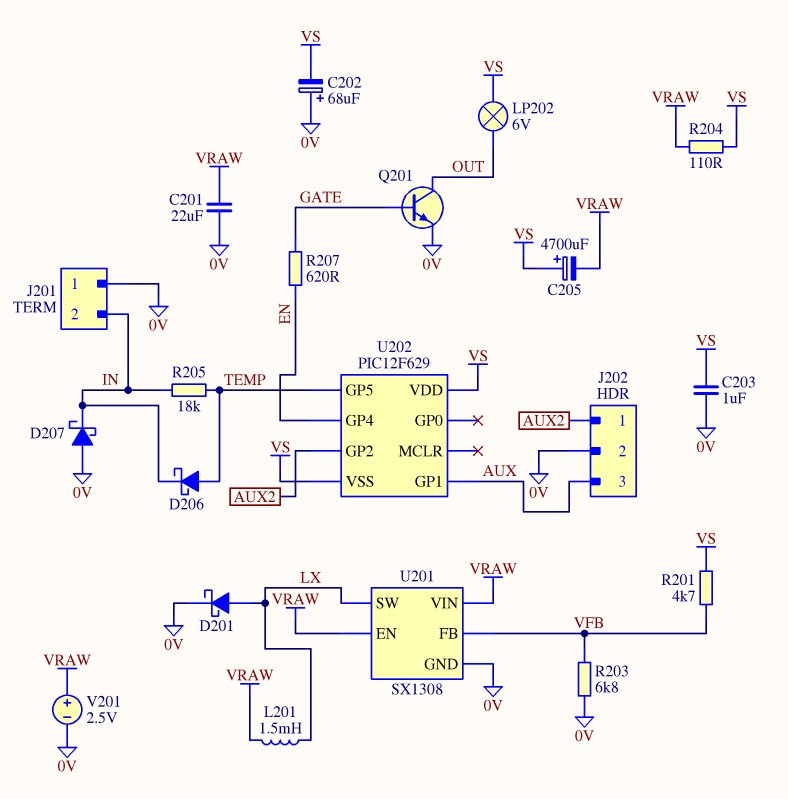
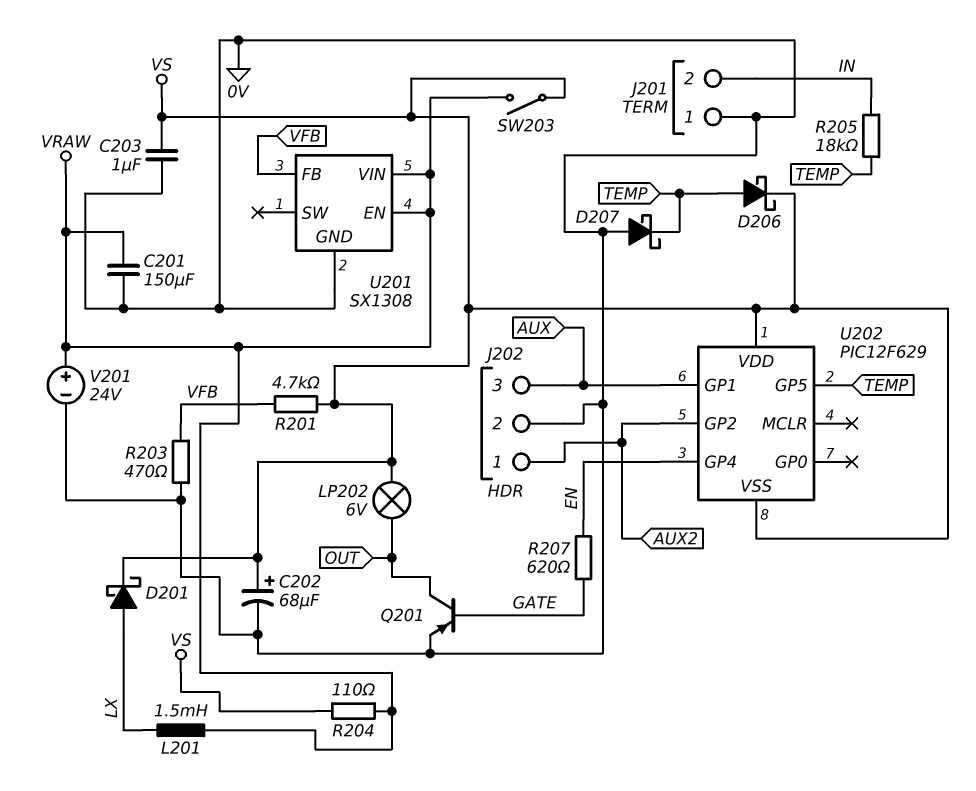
C201: 22uF (0V, VRAW) -> 150uF (0V, VRAW)
C202: 68uF (plus 0V, minus VS) -> 68uF (plus VS, minus 0V)
C205: 4700uF (plus VS, minus VRAW) -> none
D201: schottky (A LX, K 0V) -> schottky (A LX, K VS)
D206: schottky (A TEMP, K IN) -> schottky (A TEMP, K VS)
D207: schottky (A 0V, K IN) -> schottky (A 0V, K TEMP)
Q201: NPN (B GATE, C OUT, E 0V) -> PNP (B GATE, C OUT, E 0V)
R203: 6.8k (0V, VFB) -> 470 (0V, VFB)
SW203: none -> switch (VRAW, VS)
U201 pin SW: LX -> none
V201: 2.5V (plus VRAW, minus 0V) -> 24V (plus VRAW, minus 0V)

